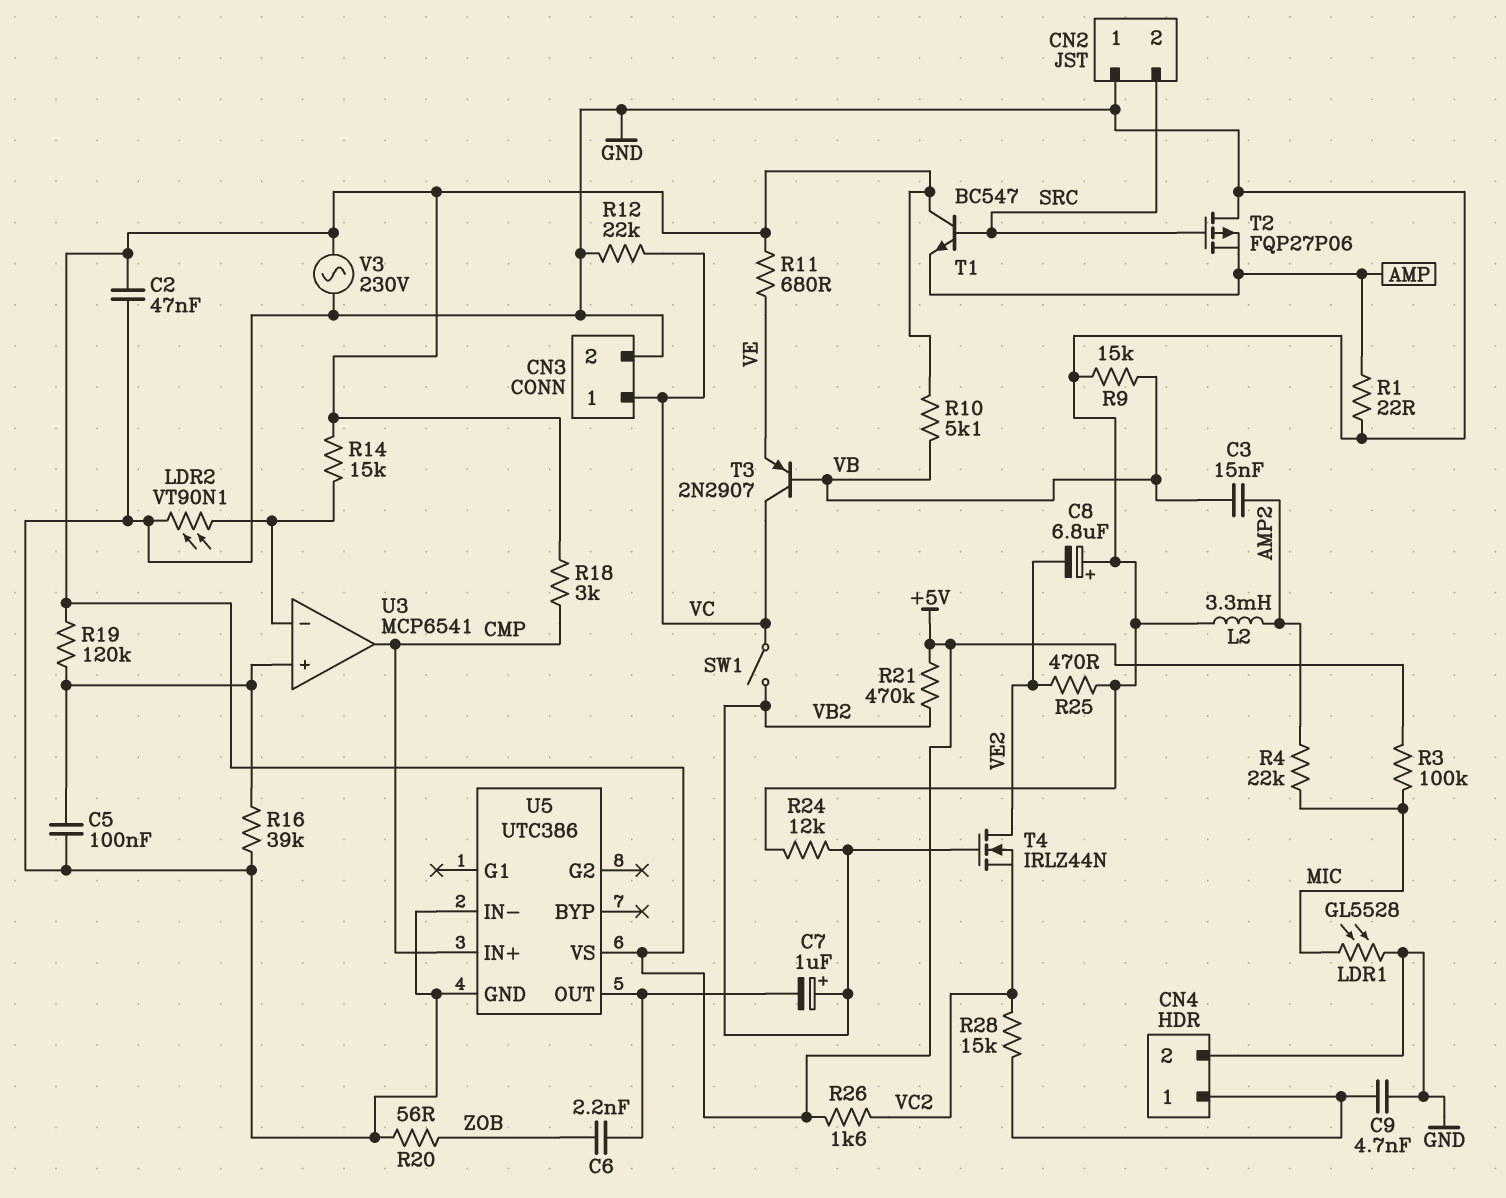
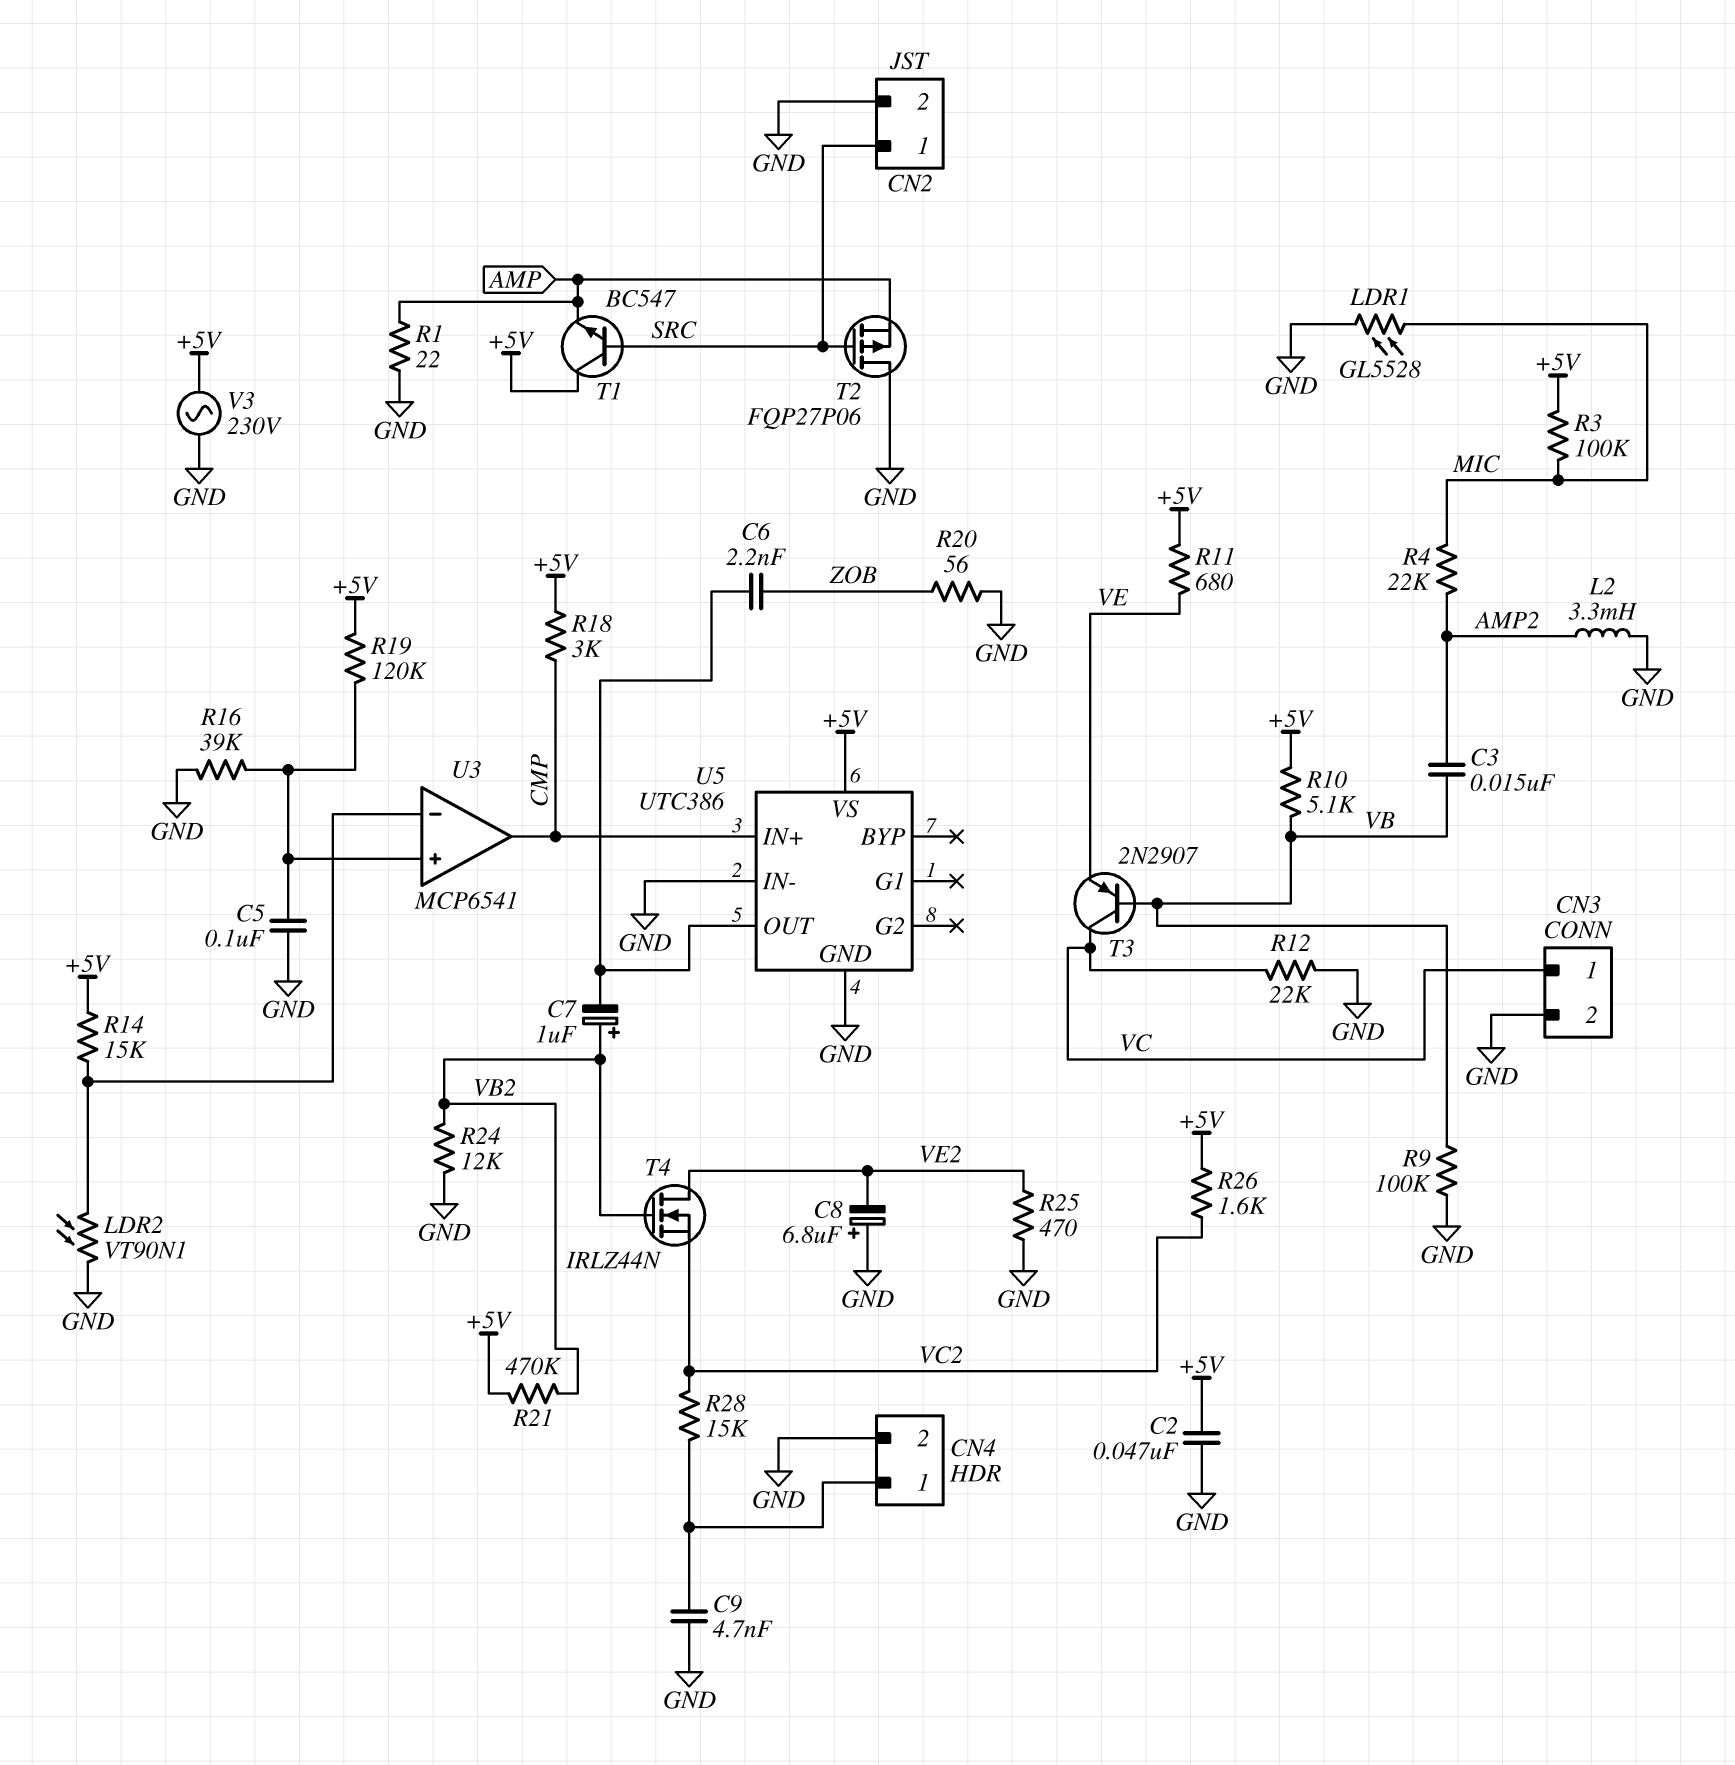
CN2 pin 1: GND -> SRC
CN2 pin 2: SRC -> GND
R9: 15k (GND, VB) -> 100k (GND, VB)
SW1: switch (VB2, VC) -> none

